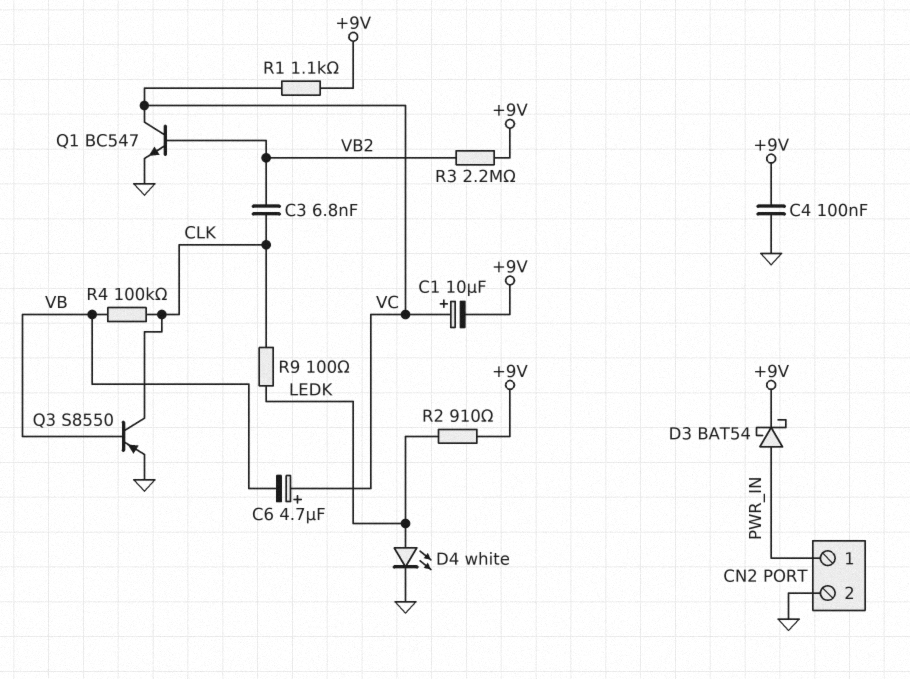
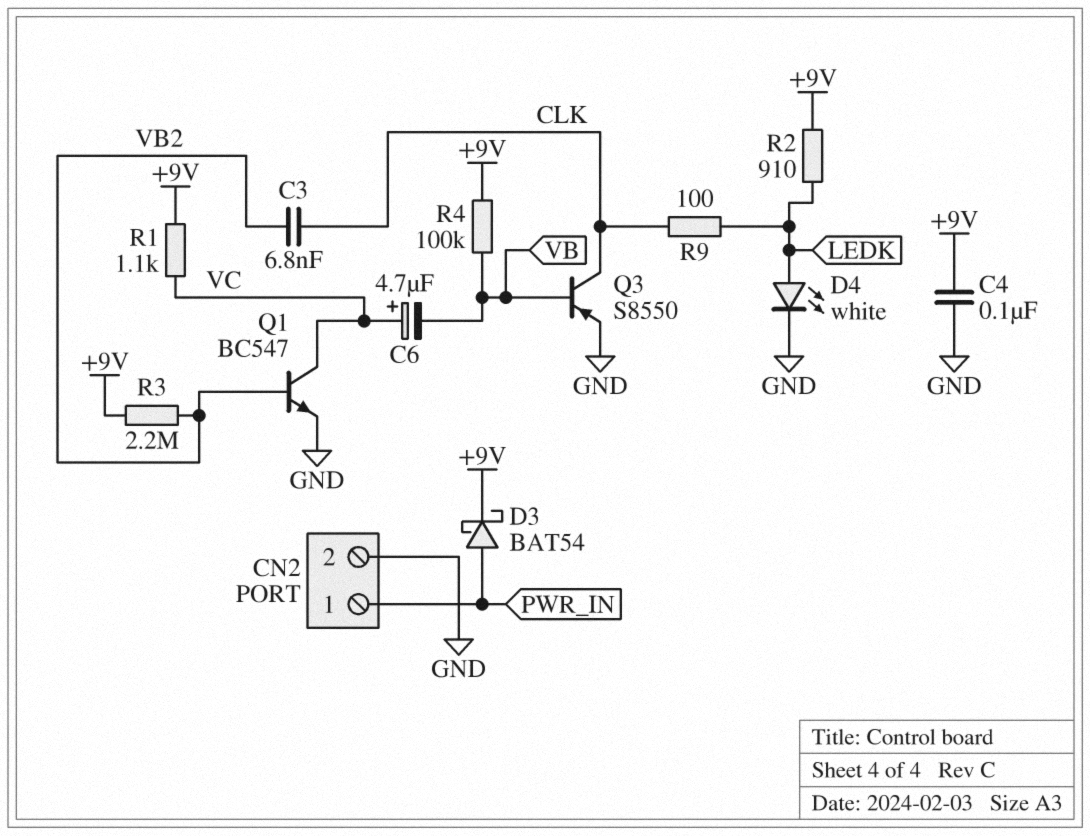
C1: 10uF (plus VC, minus +9V) -> none
R4: 100k (CLK, VB) -> 100k (+9V, VB)

